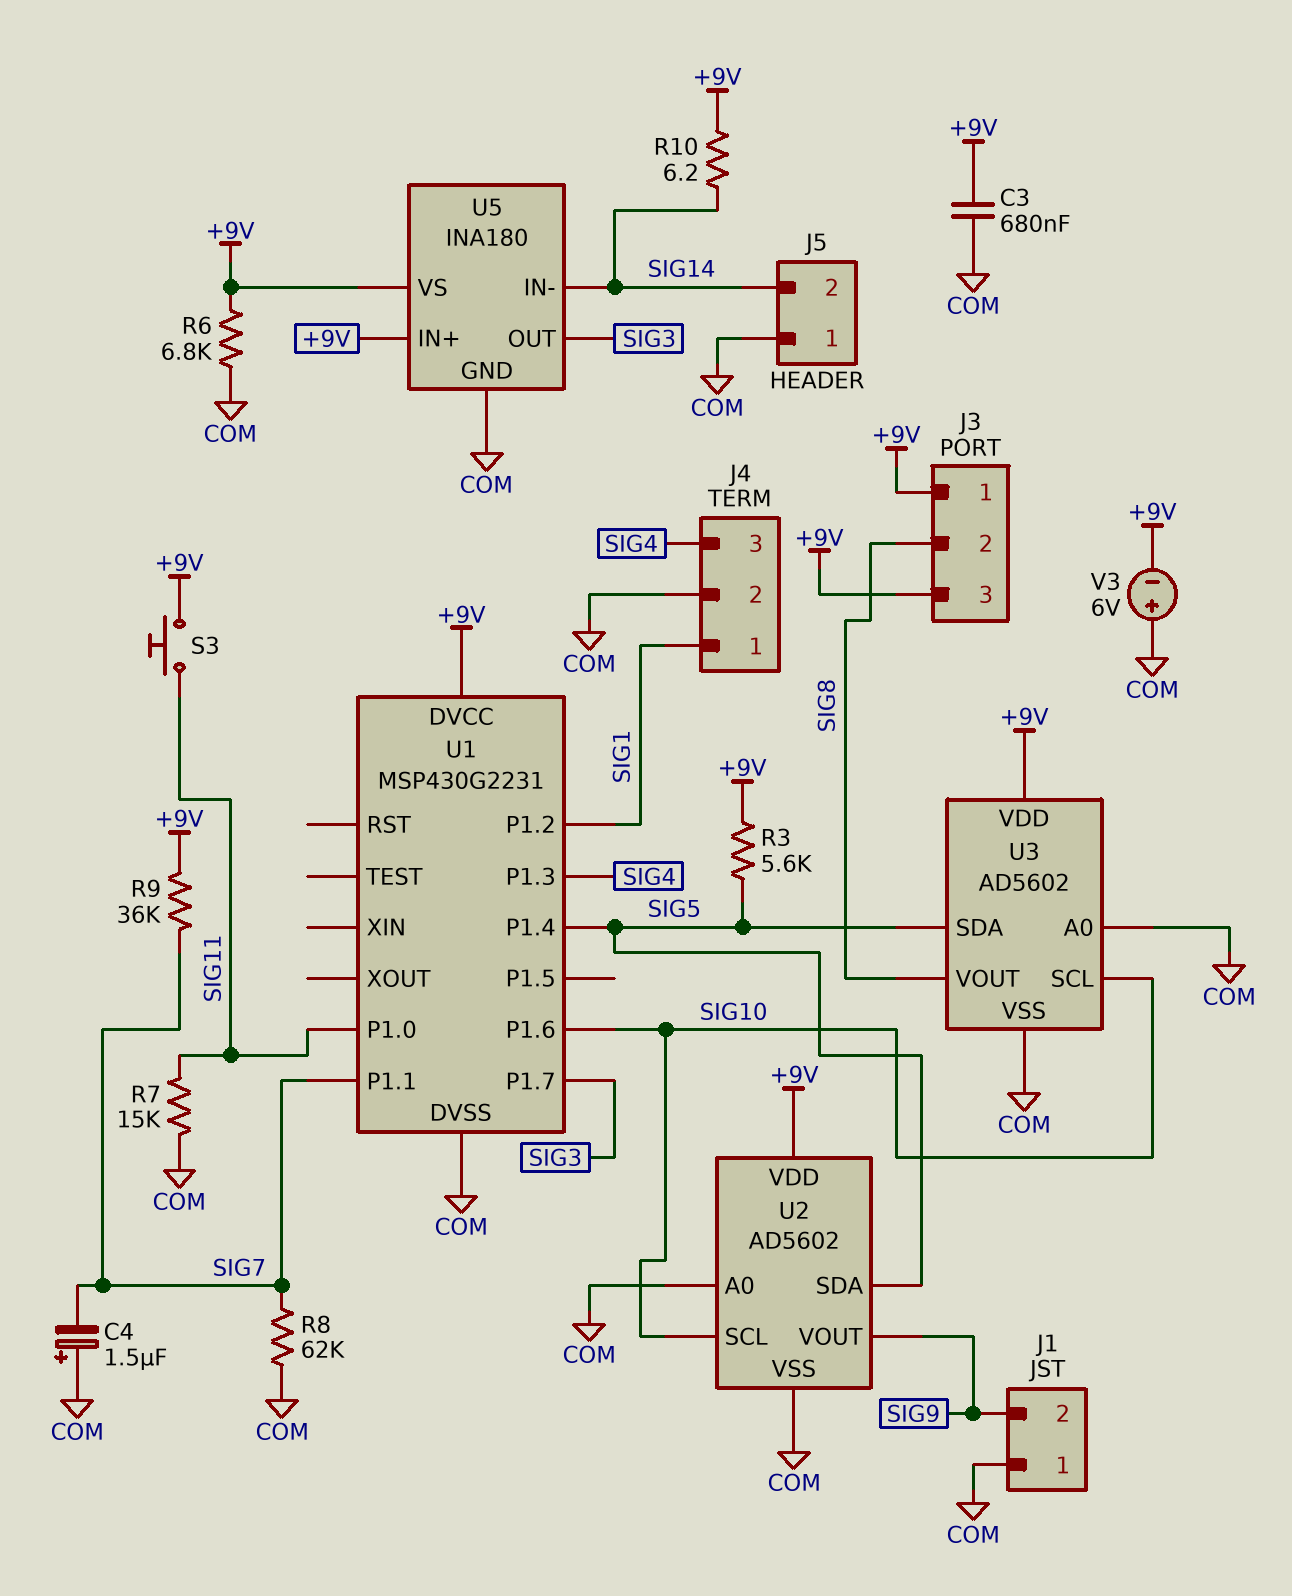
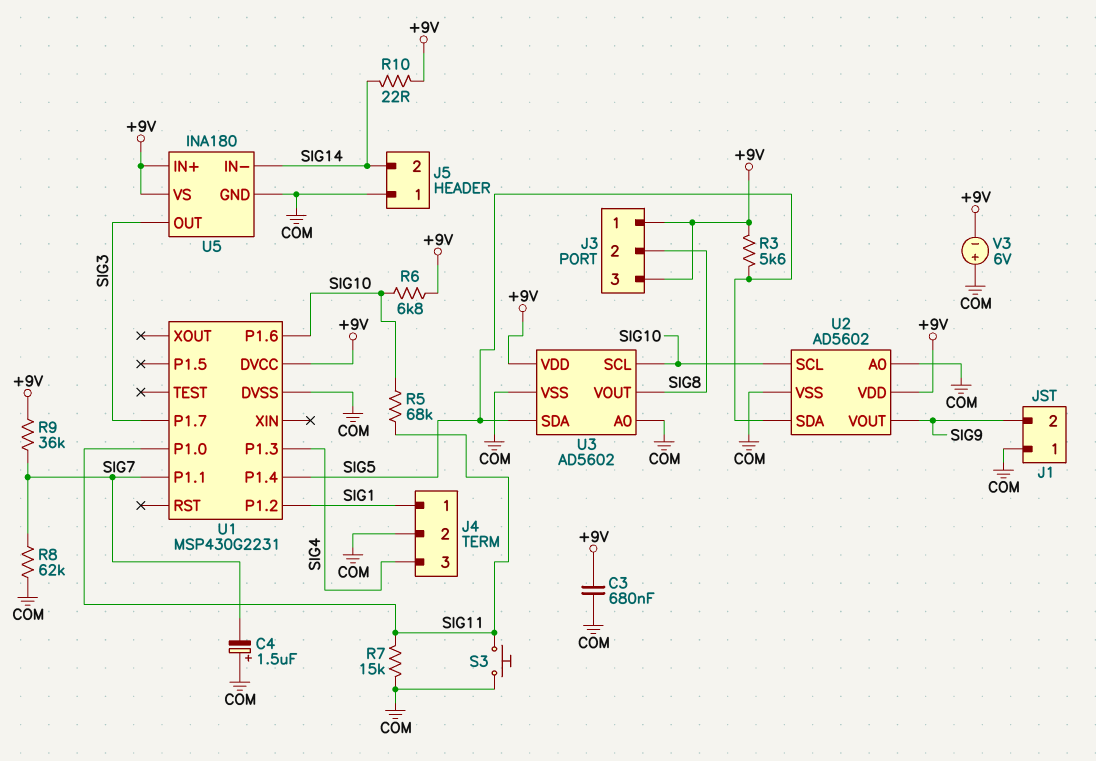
R5: none -> 68k (SIG10, SIG11)
R6: 6.8k (+9V, COM) -> 6.8k (+9V, SIG10)
R10: 6.2 (+9V, SIG14) -> 22 (+9V, SIG14)
S3: button (+9V, SIG11) -> button (COM, SIG11)

